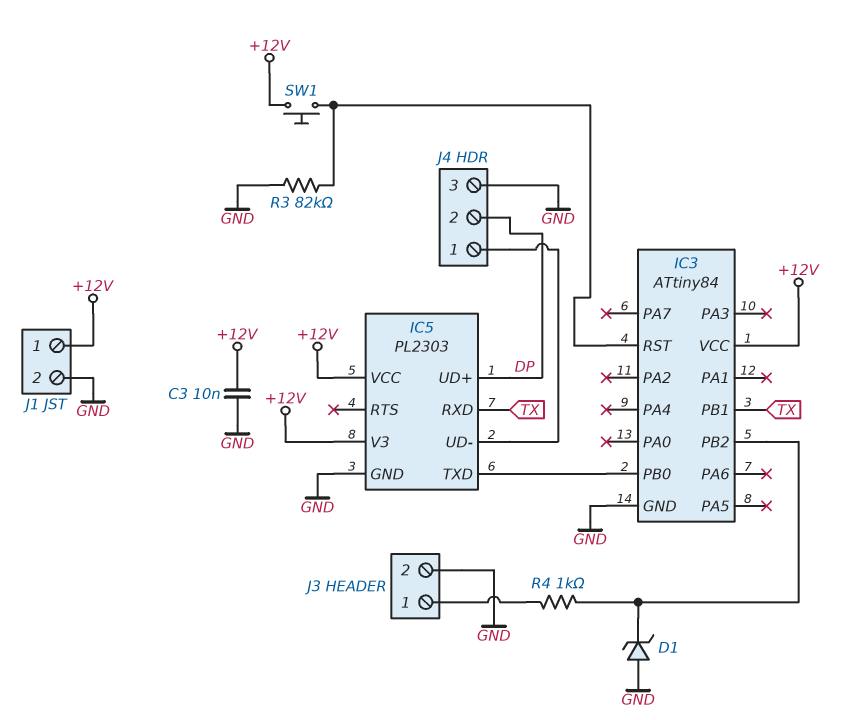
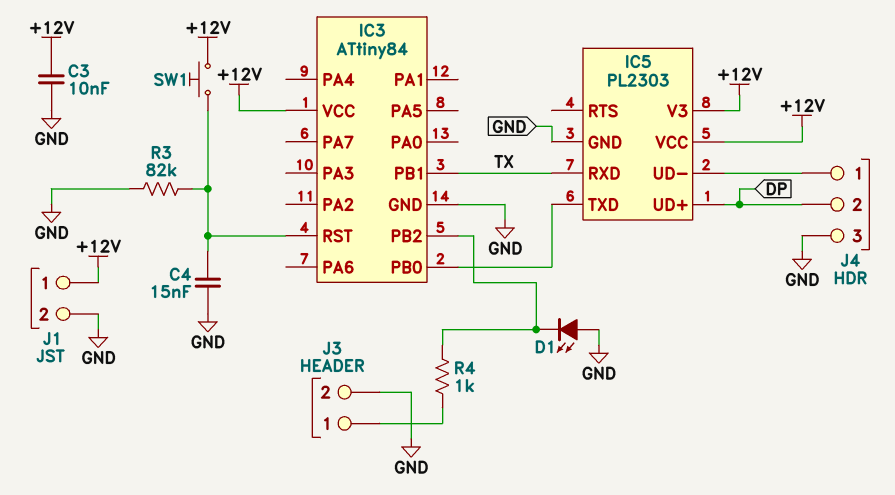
C4: none -> 15nF (GND, IC3/RST)
D1: zener (A GND, K IC3/PB2) -> LED (A GND, K IC3/PB2)

